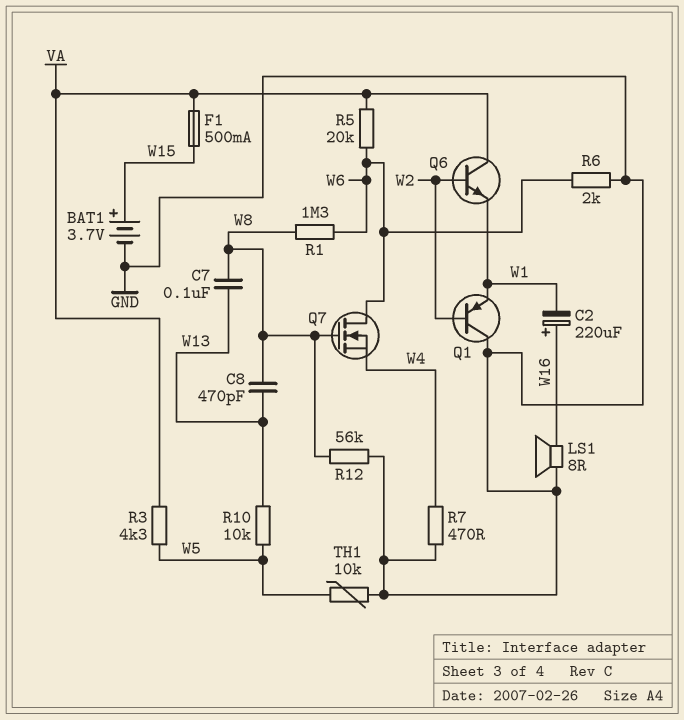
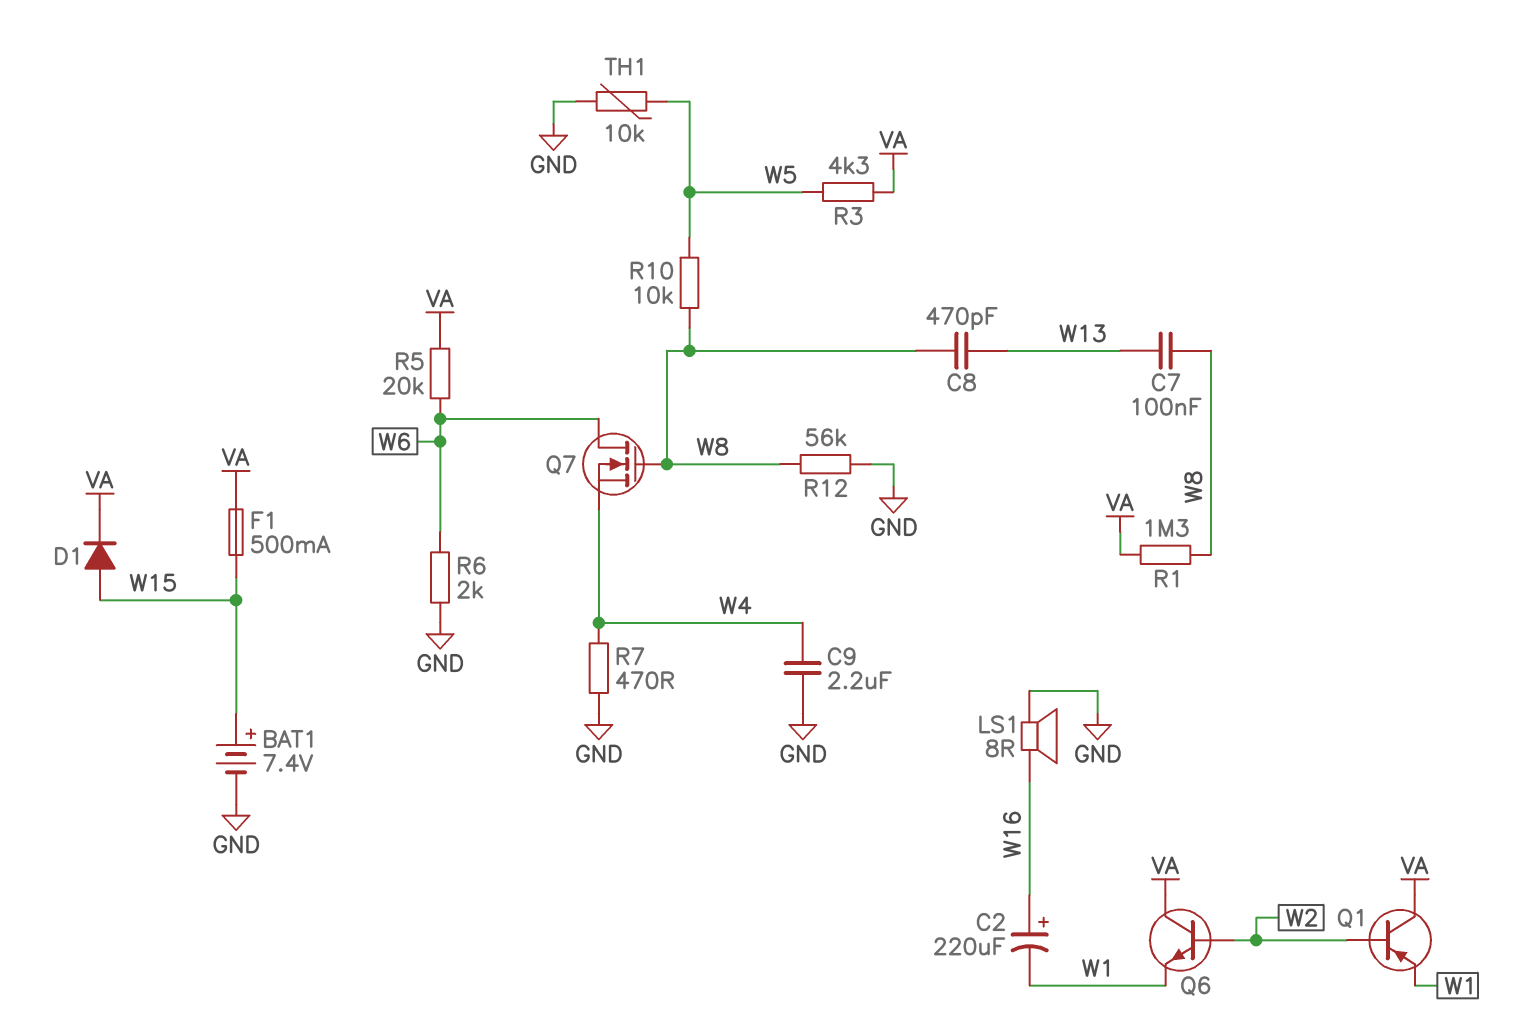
BAT1: 3.7V (plus W15, minus GND) -> 7.4V (plus W15, minus GND)
C9: none -> 2.2uF (GND, W4)
D1: none -> diode (A W15, K VA)
Q1: PNP (B W2, C GND, E W1) -> PNP (B W2, C VA, E W1)
R1: 1.3M (W6, W8) -> 1.3M (VA, W8)
R10: 10k (W5, W13) -> 10k (W5, W8)

